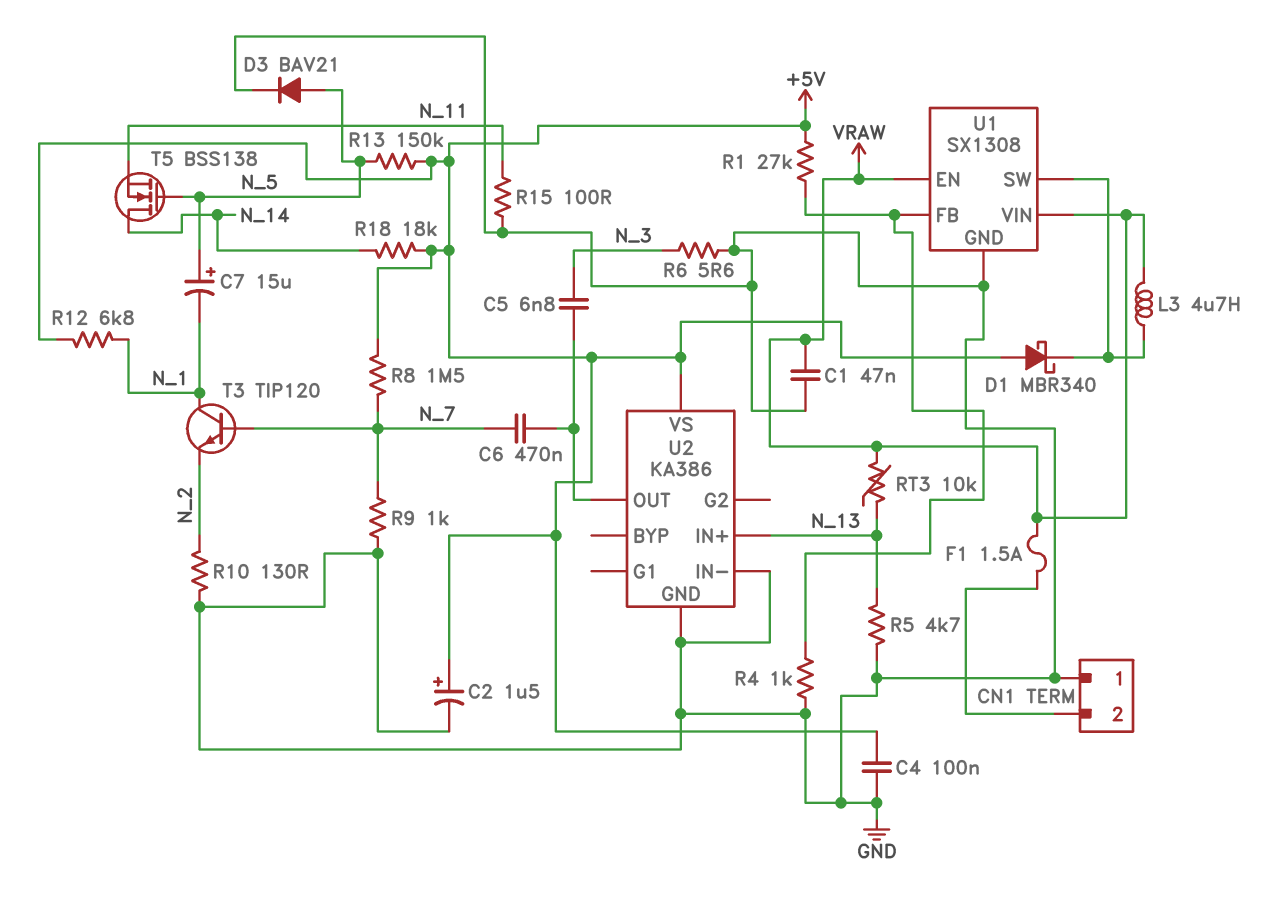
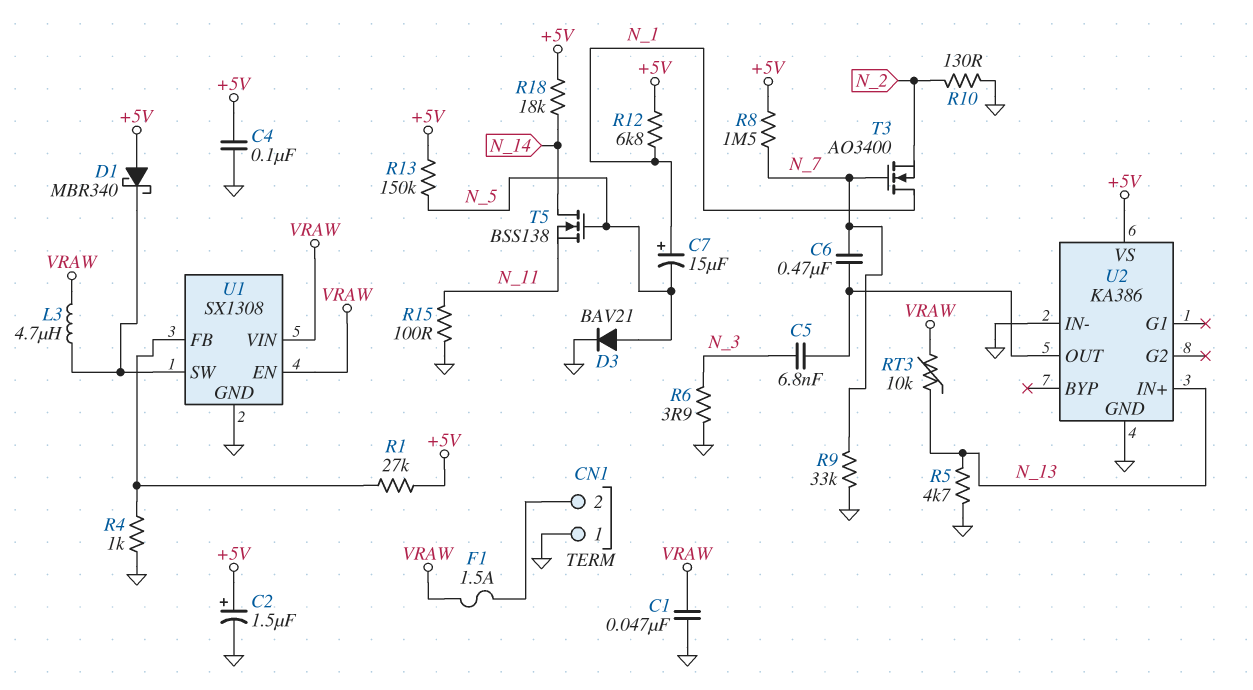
C7: 15uF (plus N_5, minus N_1) -> 15uF (plus N_1, minus N_5)
R6: 5.6 (GND, N_3) -> 3.9 (GND, N_3)
R9: 1k (GND, N_7) -> 33k (GND, N_7)
T3: NPN TIP120 (B N_7, C N_1, E N_2) -> NMOS AO3400 (G N_7, D N_1, S N_2)

